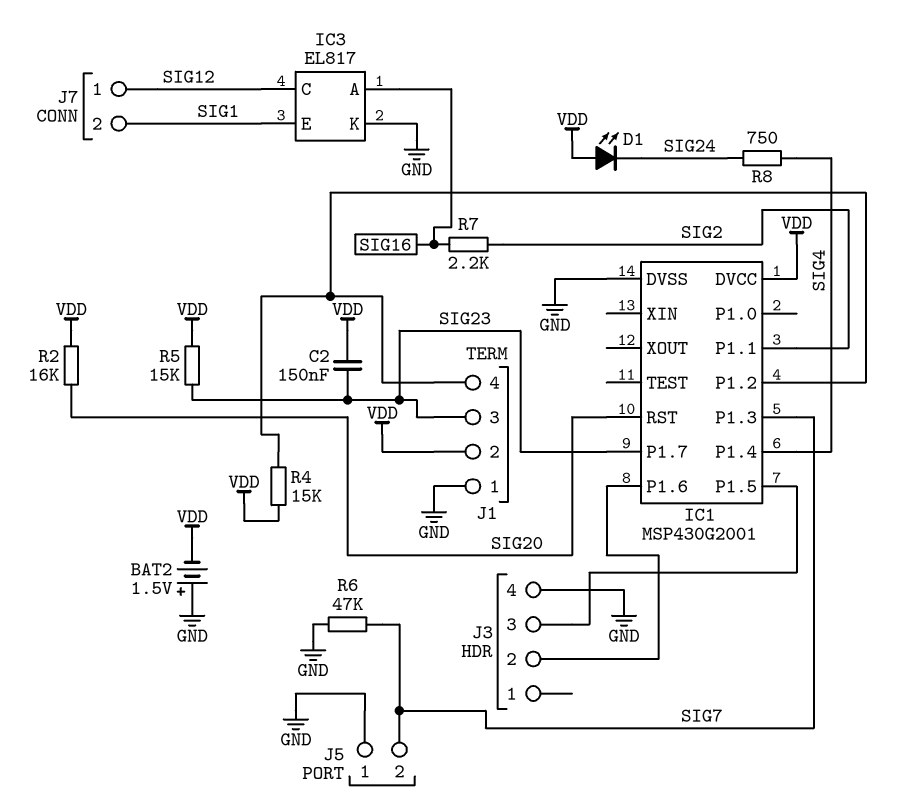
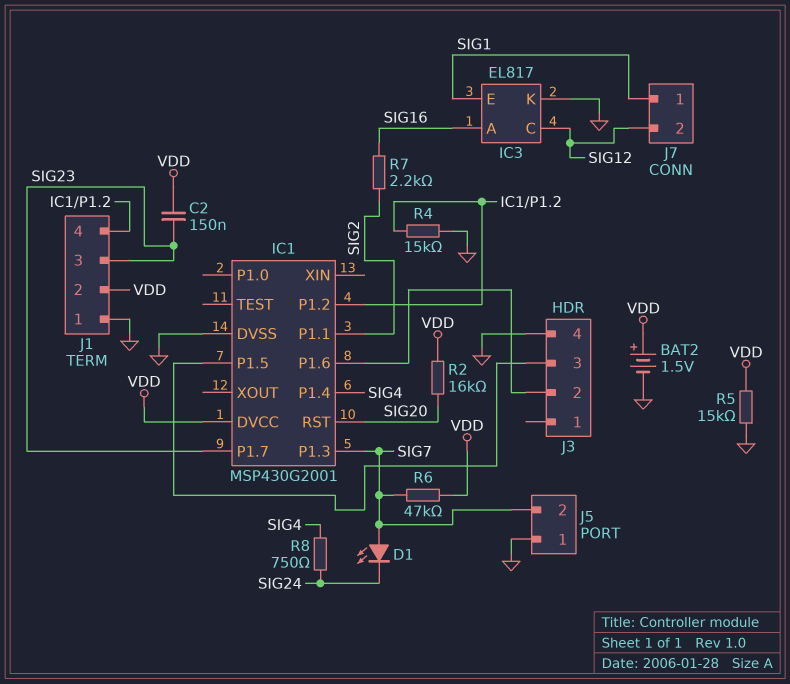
BAT2: 1.5V (plus GND, minus VDD) -> 1.5V (plus VDD, minus GND)
D1: LED (A VDD, K SIG24) -> LED (A SIG7, K SIG24)
J7 pin 1: SIG12 -> SIG1
J7 pin 2: SIG1 -> SIG12
R4: 15k (IC1/P1.2, VDD) -> 15k (GND, IC1/P1.2)
R5: 15k (SIG23, VDD) -> 15k (GND, VDD)
R6: 47k (GND, SIG7) -> 47k (SIG7, VDD)

